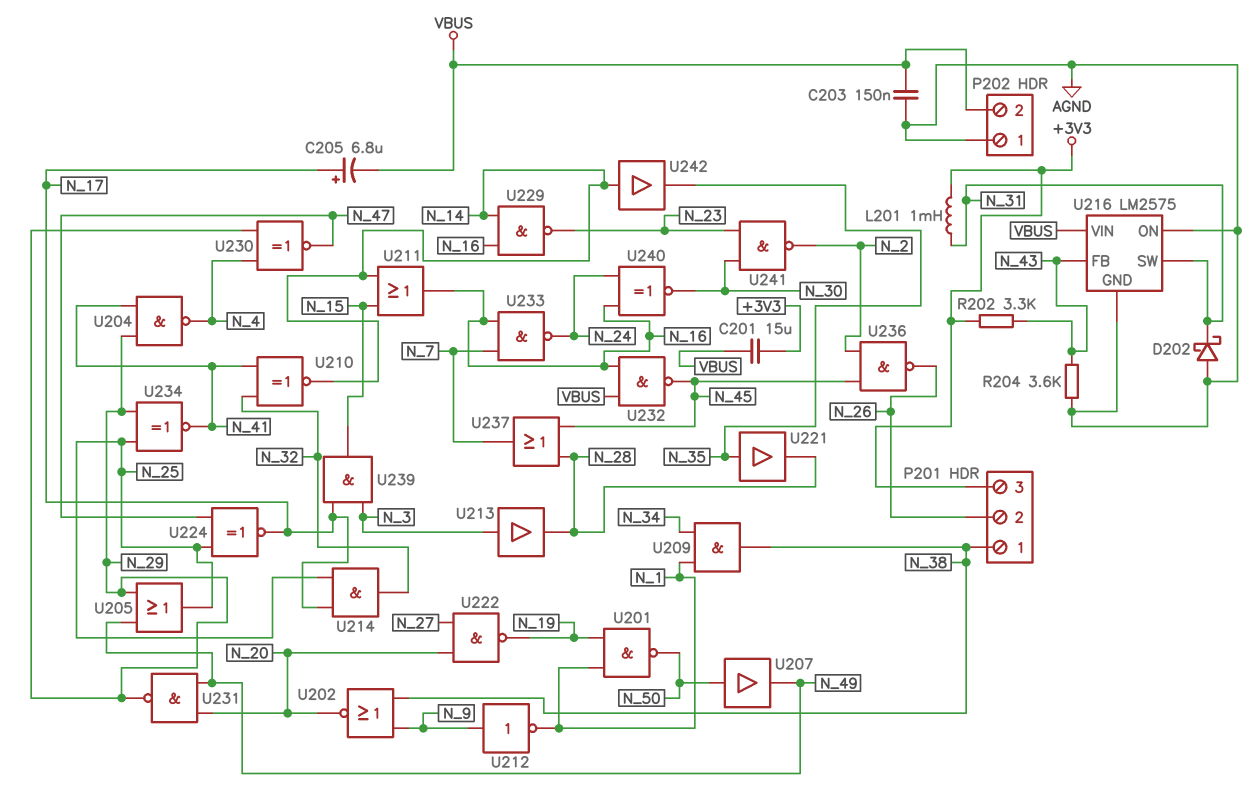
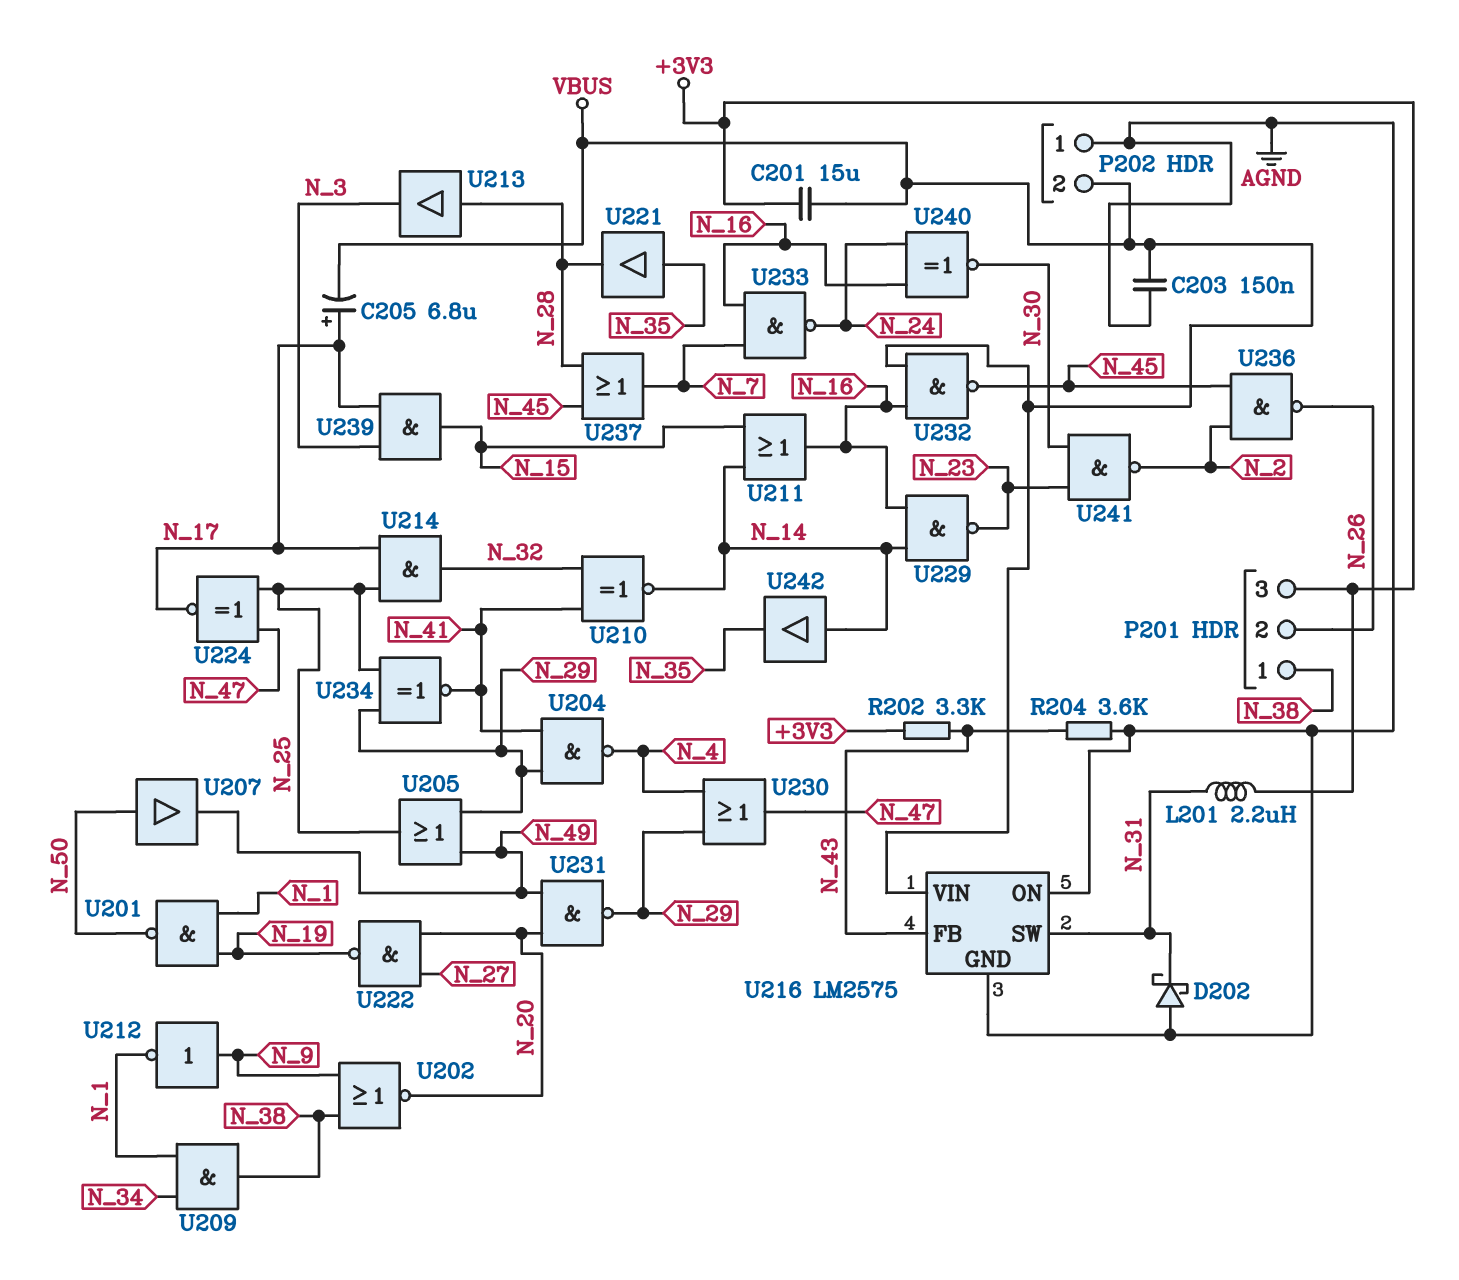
L201: 1mH (+3V3, N_31) -> 2.2uH (+3V3, N_31)
U213: buffer (in N_3, out N_28) -> buffer (in N_28, out N_3)
U230: XNOR (in N_4, in N_29, out N_47) -> OR (in N_4, in N_29, out N_47)

